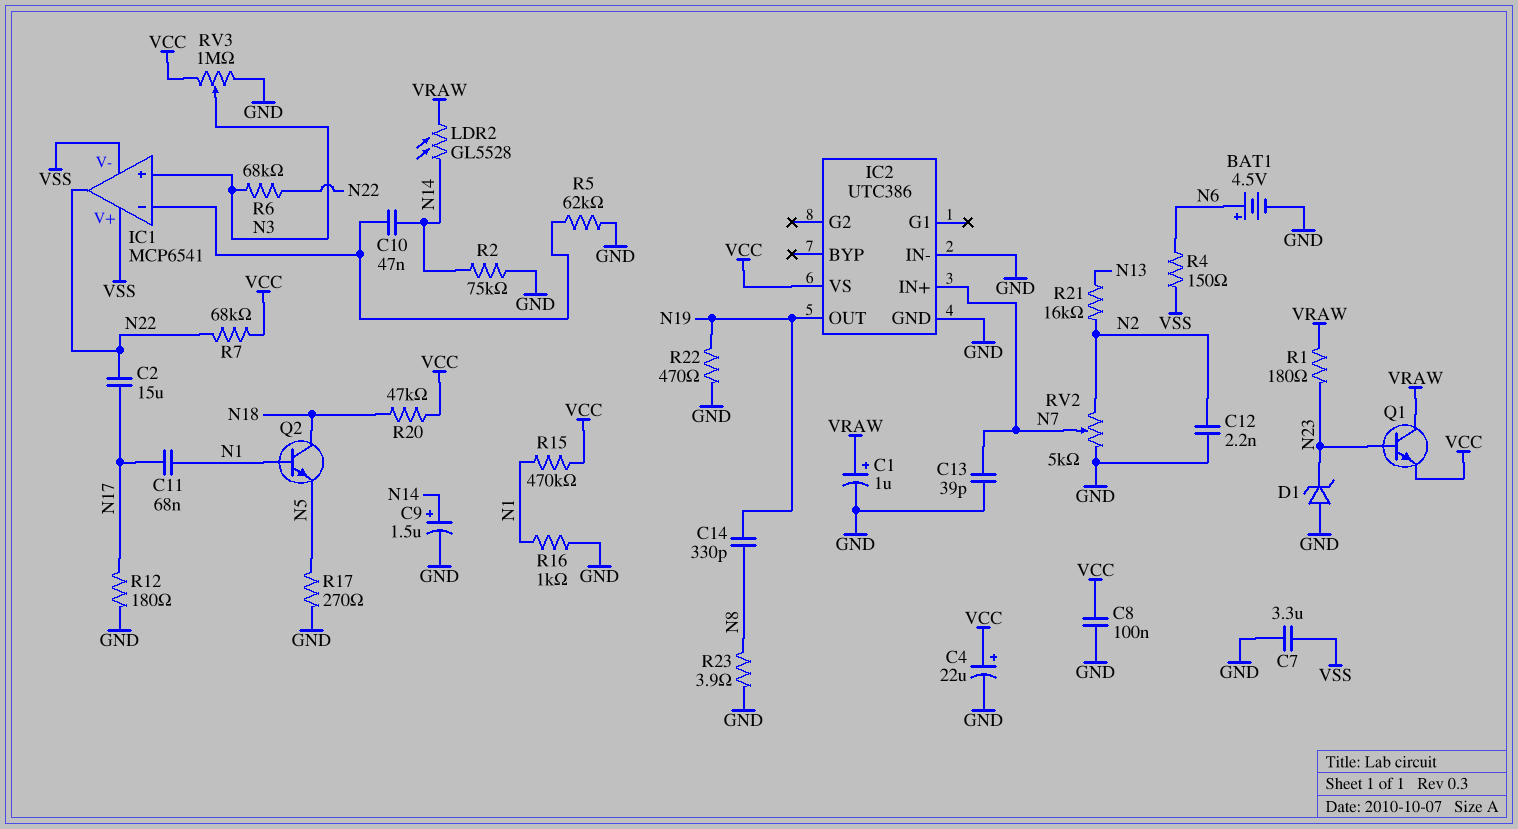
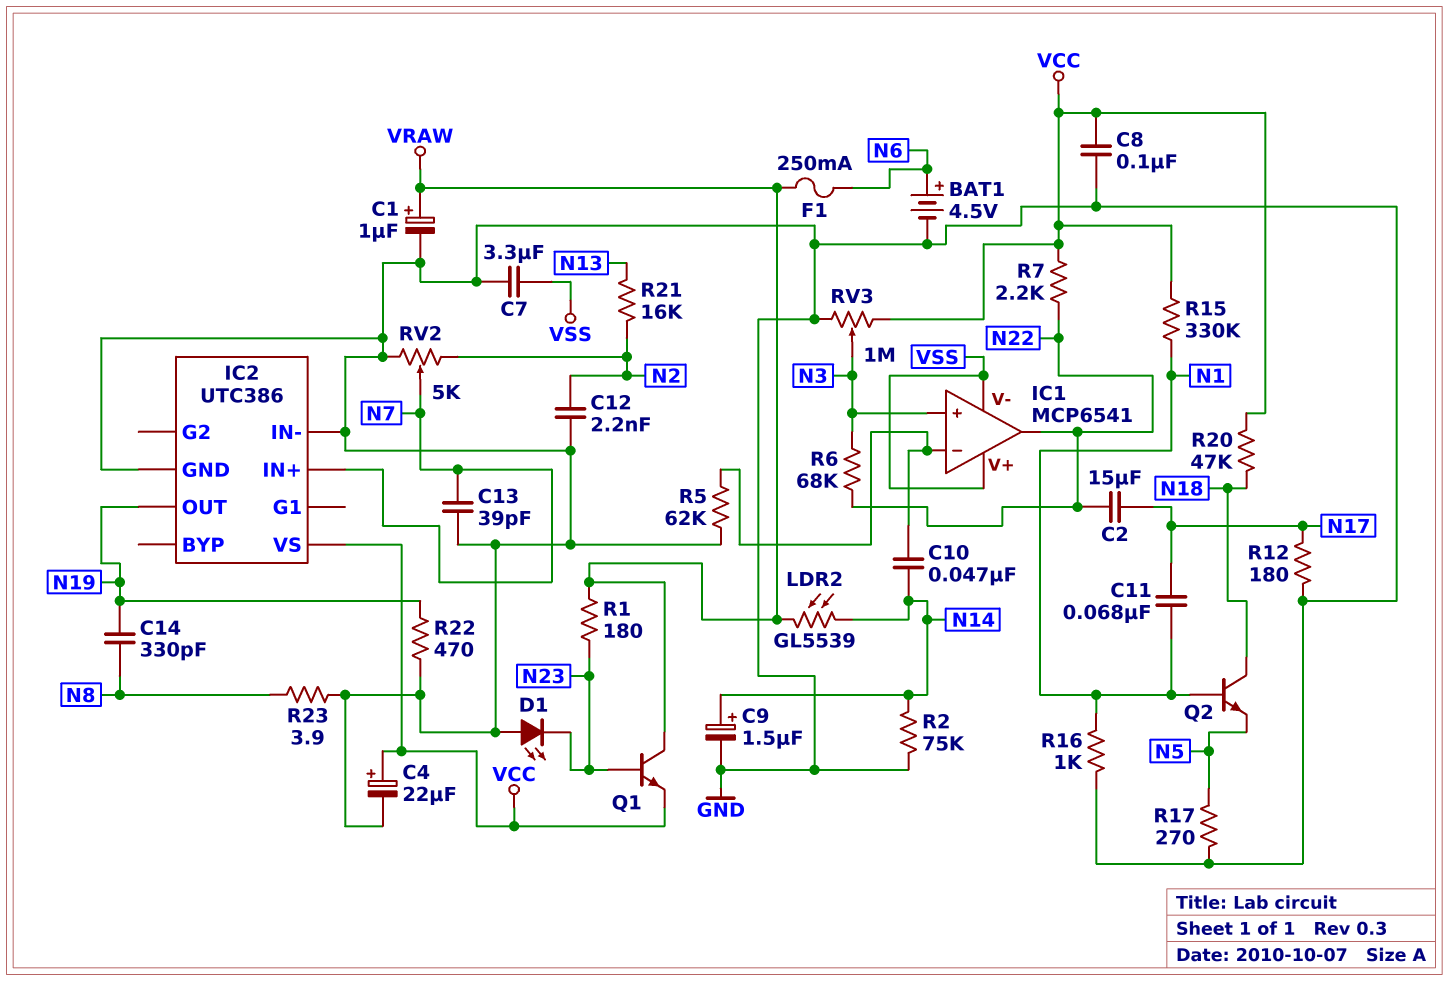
D1: zener (A GND, K N23) -> LED (A GND, K N23)
F1: none -> 250mA (N6, VRAW)
LDR2: GL5528 (N14, VRAW) -> GL5539 (N14, VRAW)
R4: 150 (N6, VSS) -> none
R7: 68k (N22, VCC) -> 2.2k (N22, VCC)
R15: 470k (N1, VCC) -> 330k (N1, VCC)

